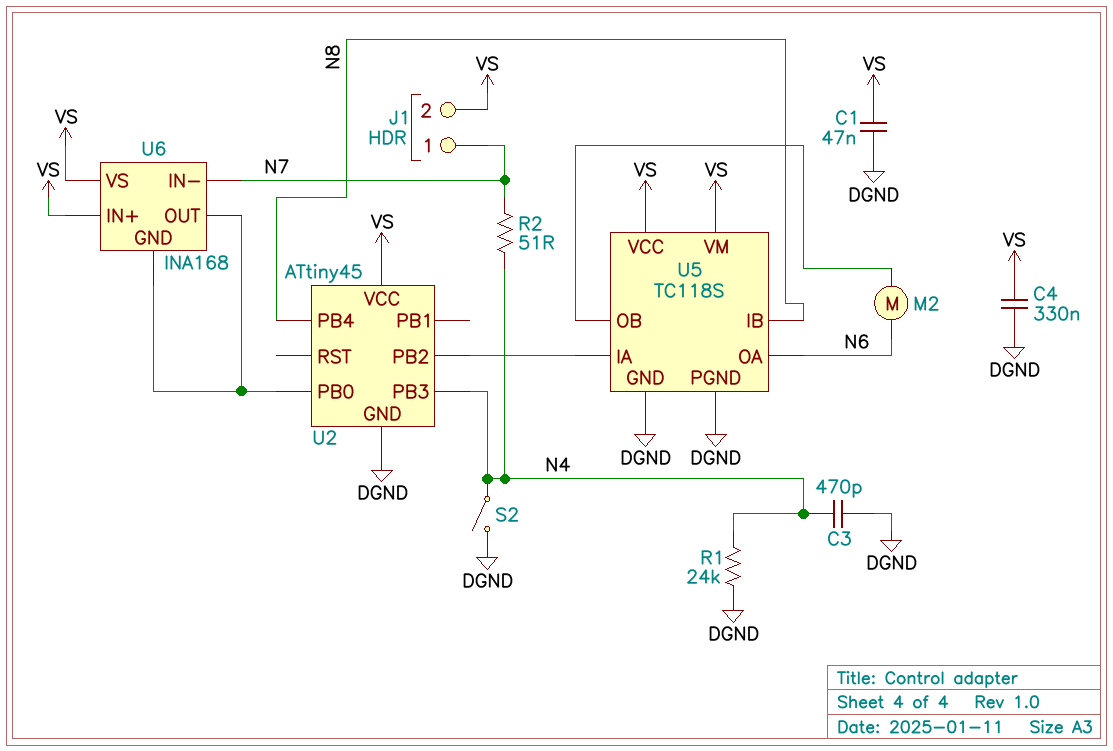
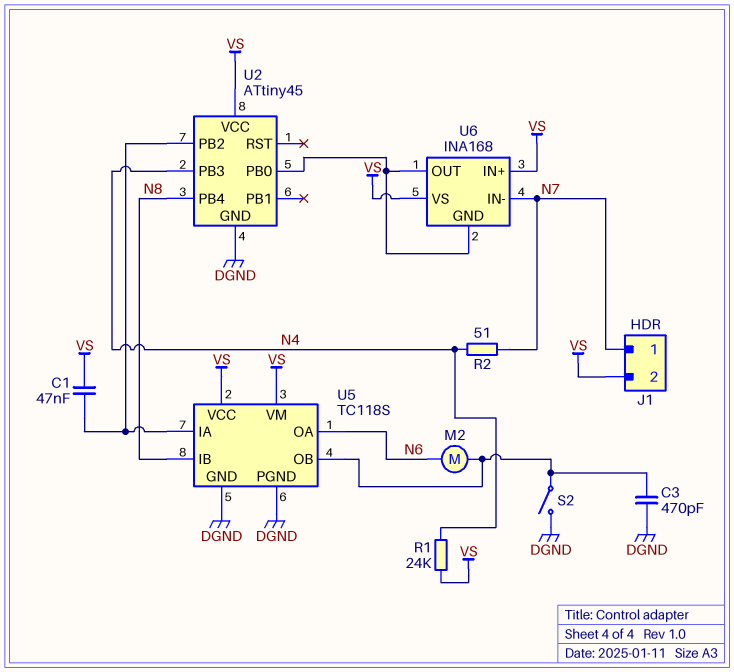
C1: 47nF (DGND, VS) -> 47nF (U2/PB2, VS)
C3: 470pF (DGND, N4) -> 470pF (DGND, U5/OB)
C4: 330nF (DGND, VS) -> none
R1: 24k (DGND, N4) -> 24k (N4, VS)
S2: switch (DGND, N4) -> switch (DGND, U5/OB)

